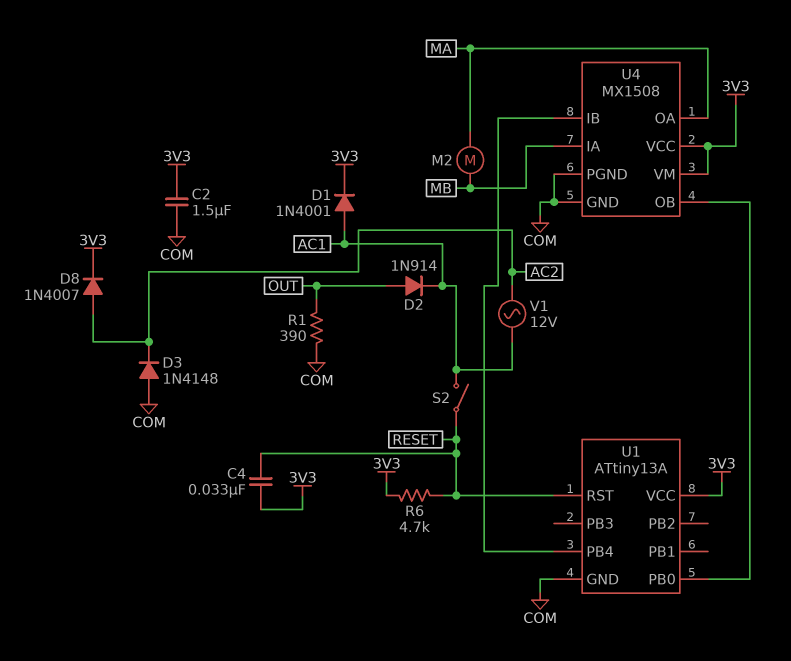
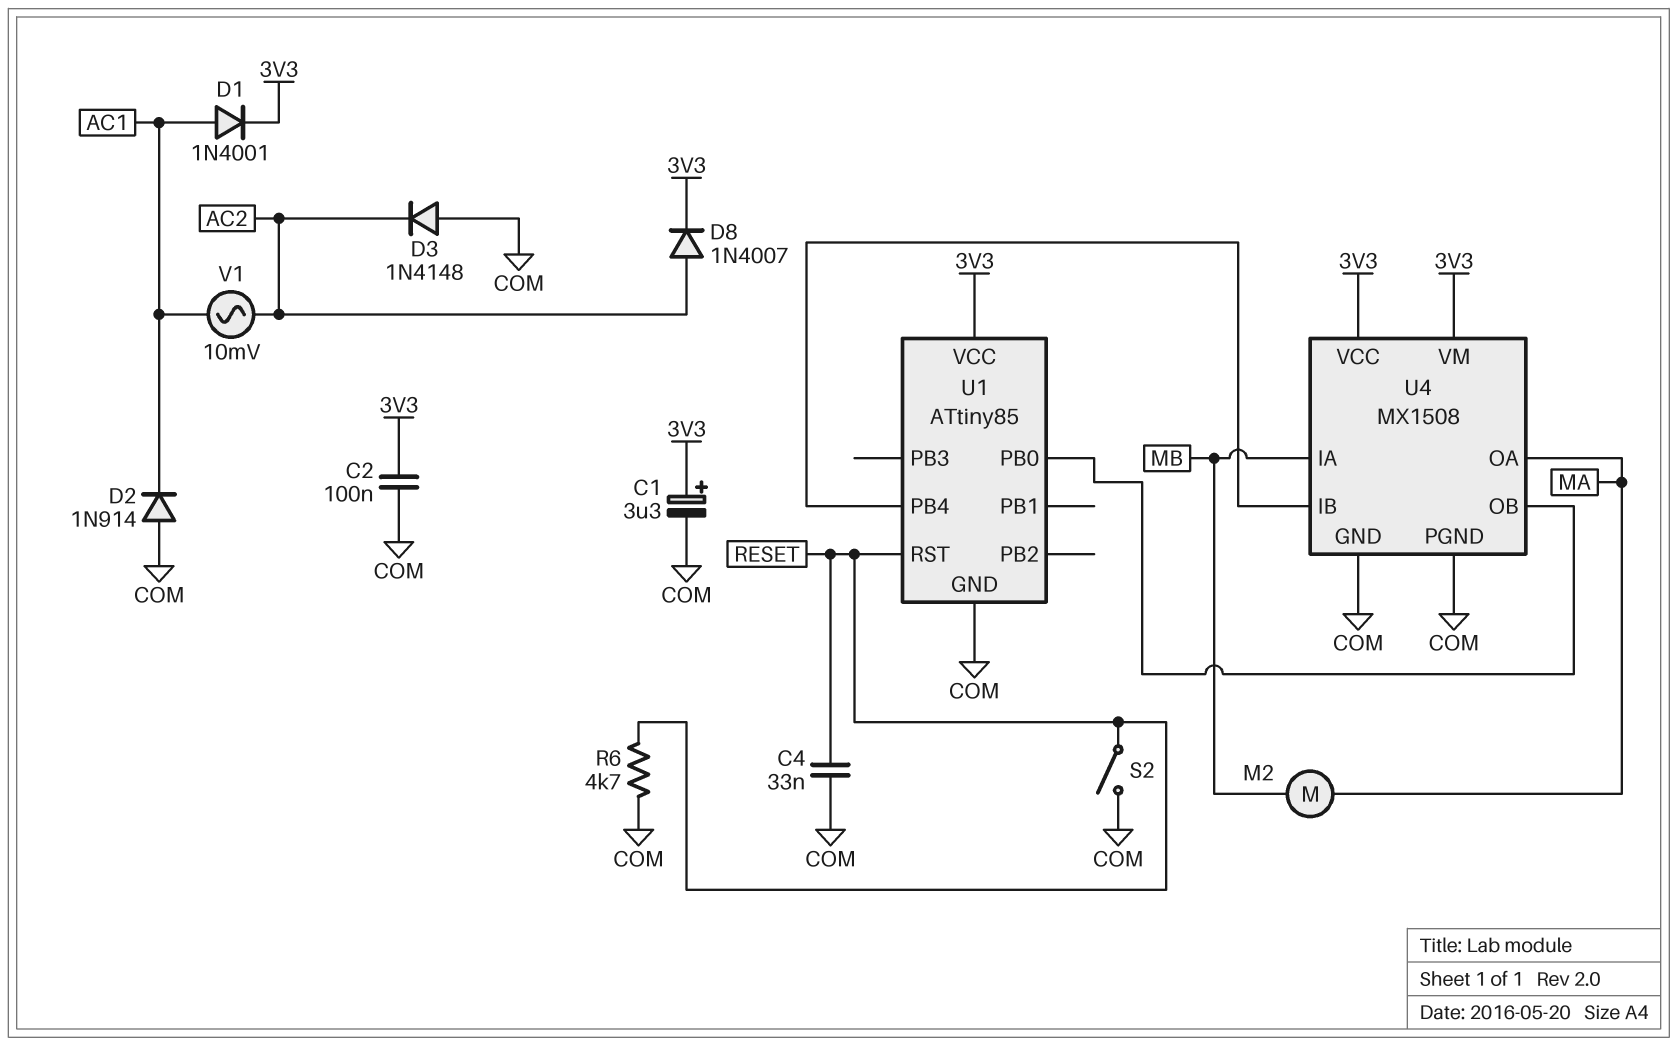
C1: none -> 3.3uF (plus 3V3, minus COM)
C2: 1.5uF (3V3, COM) -> 100nF (3V3, COM)
C4: 33nF (3V3, RESET) -> 33nF (COM, RESET)
D2: diode 1N914 (A OUT, K AC1) -> diode 1N914 (A COM, K AC1)
R1: 390 (COM, OUT) -> none
R6: 4.7k (3V3, RESET) -> 4.7k (COM, RESET)
S2: switch (AC1, RESET) -> switch (COM, RESET)
U1: ATtiny13A -> ATtiny85
V1: AC 12V (AC1, AC2) -> AC 10mV (AC1, AC2)

